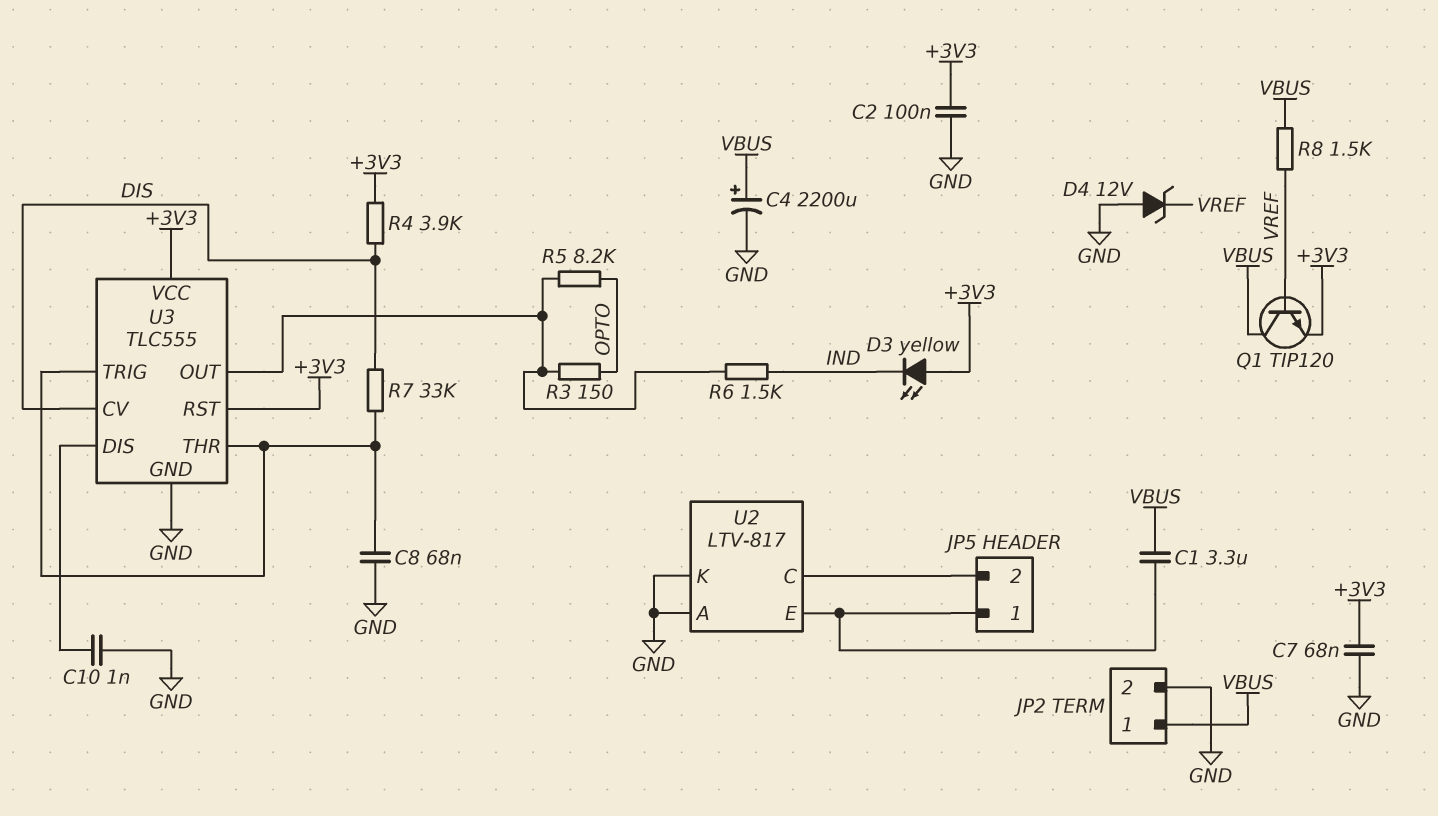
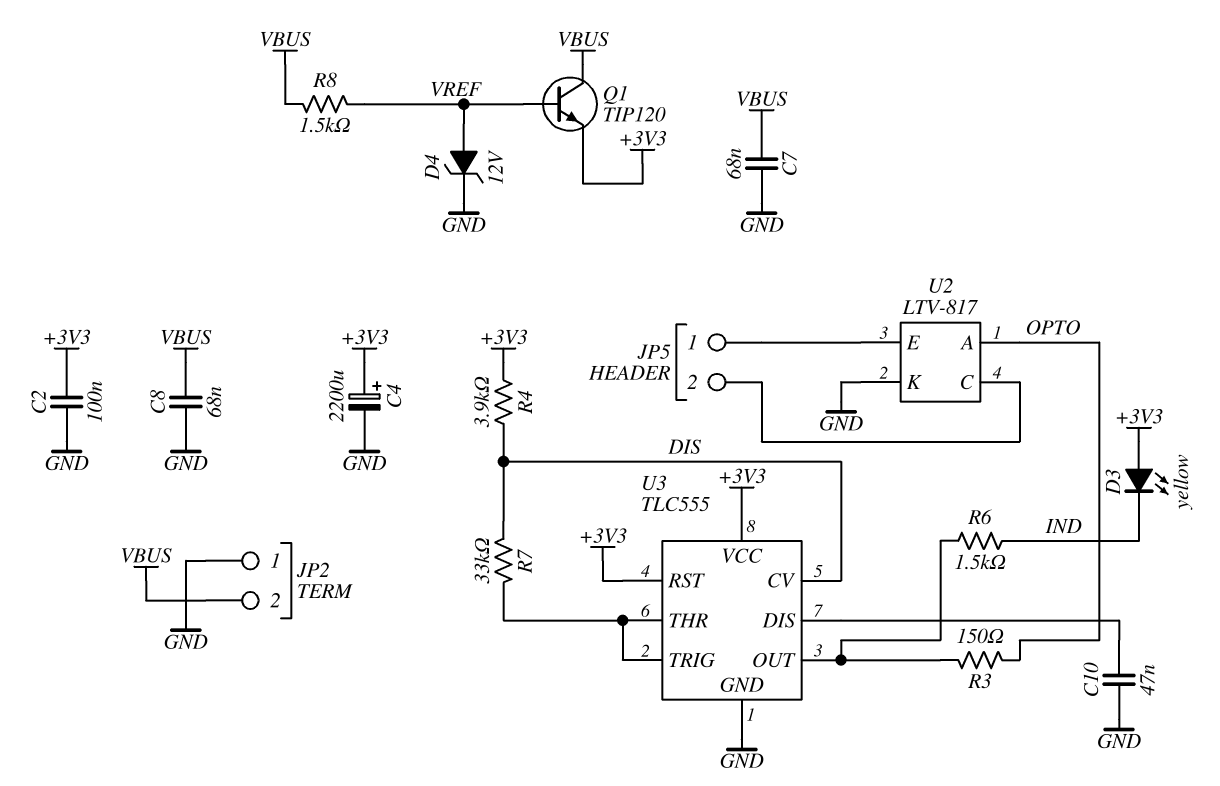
C1: 3.3uF (JP5/1, VBUS) -> none
C4: 2200uF (plus VBUS, minus GND) -> 2200uF (plus +3V3, minus GND)
C7: 68nF (+3V3, GND) -> 68nF (GND, VBUS)
C8: 68nF (GND, U3/THR) -> 68nF (GND, VBUS)
C10: 1nF (GND, U3/DIS) -> 47nF (GND, U3/DIS)
D4: zener 12V (A GND, K VREF) -> zener 12V (A VREF, K GND)
JP2 pin 1: VBUS -> GND
JP2 pin 2: GND -> VBUS
R5: 8.2k (OPTO, U3/OUT) -> none
U2 pin A: GND -> OPTO

